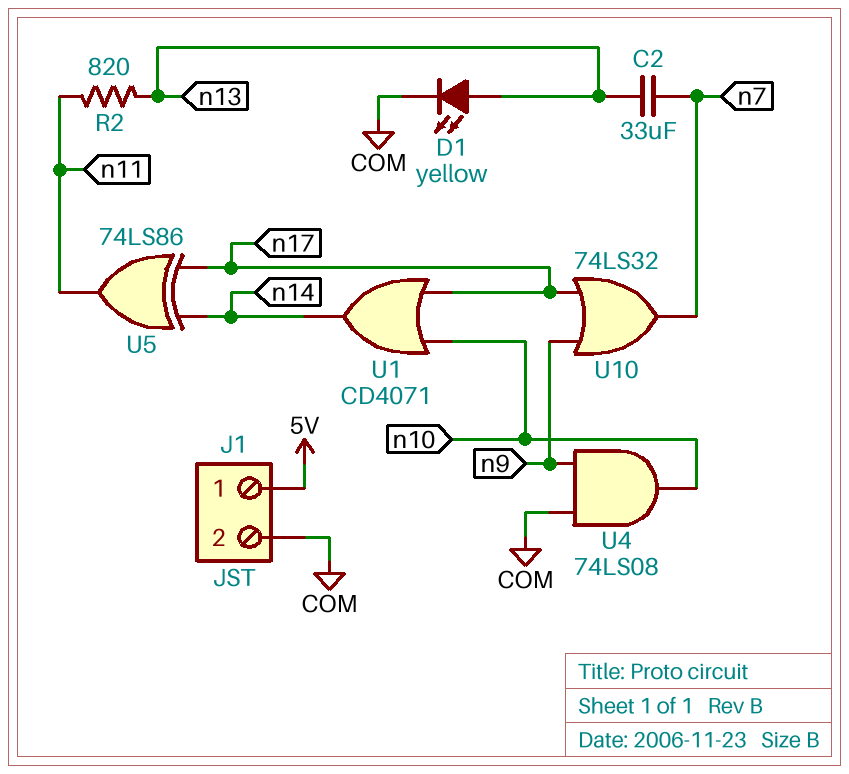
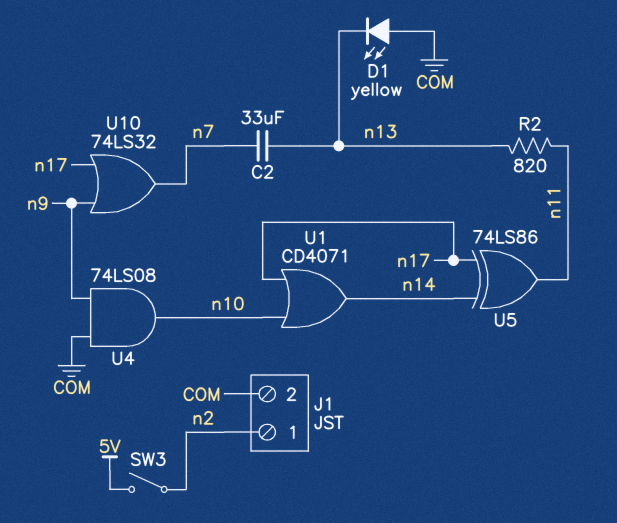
D1: LED yellow (A n13, K COM) -> LED yellow (A COM, K n13)
J1 pin 1: 5V -> n2
SW3: none -> switch (5V, n2)

